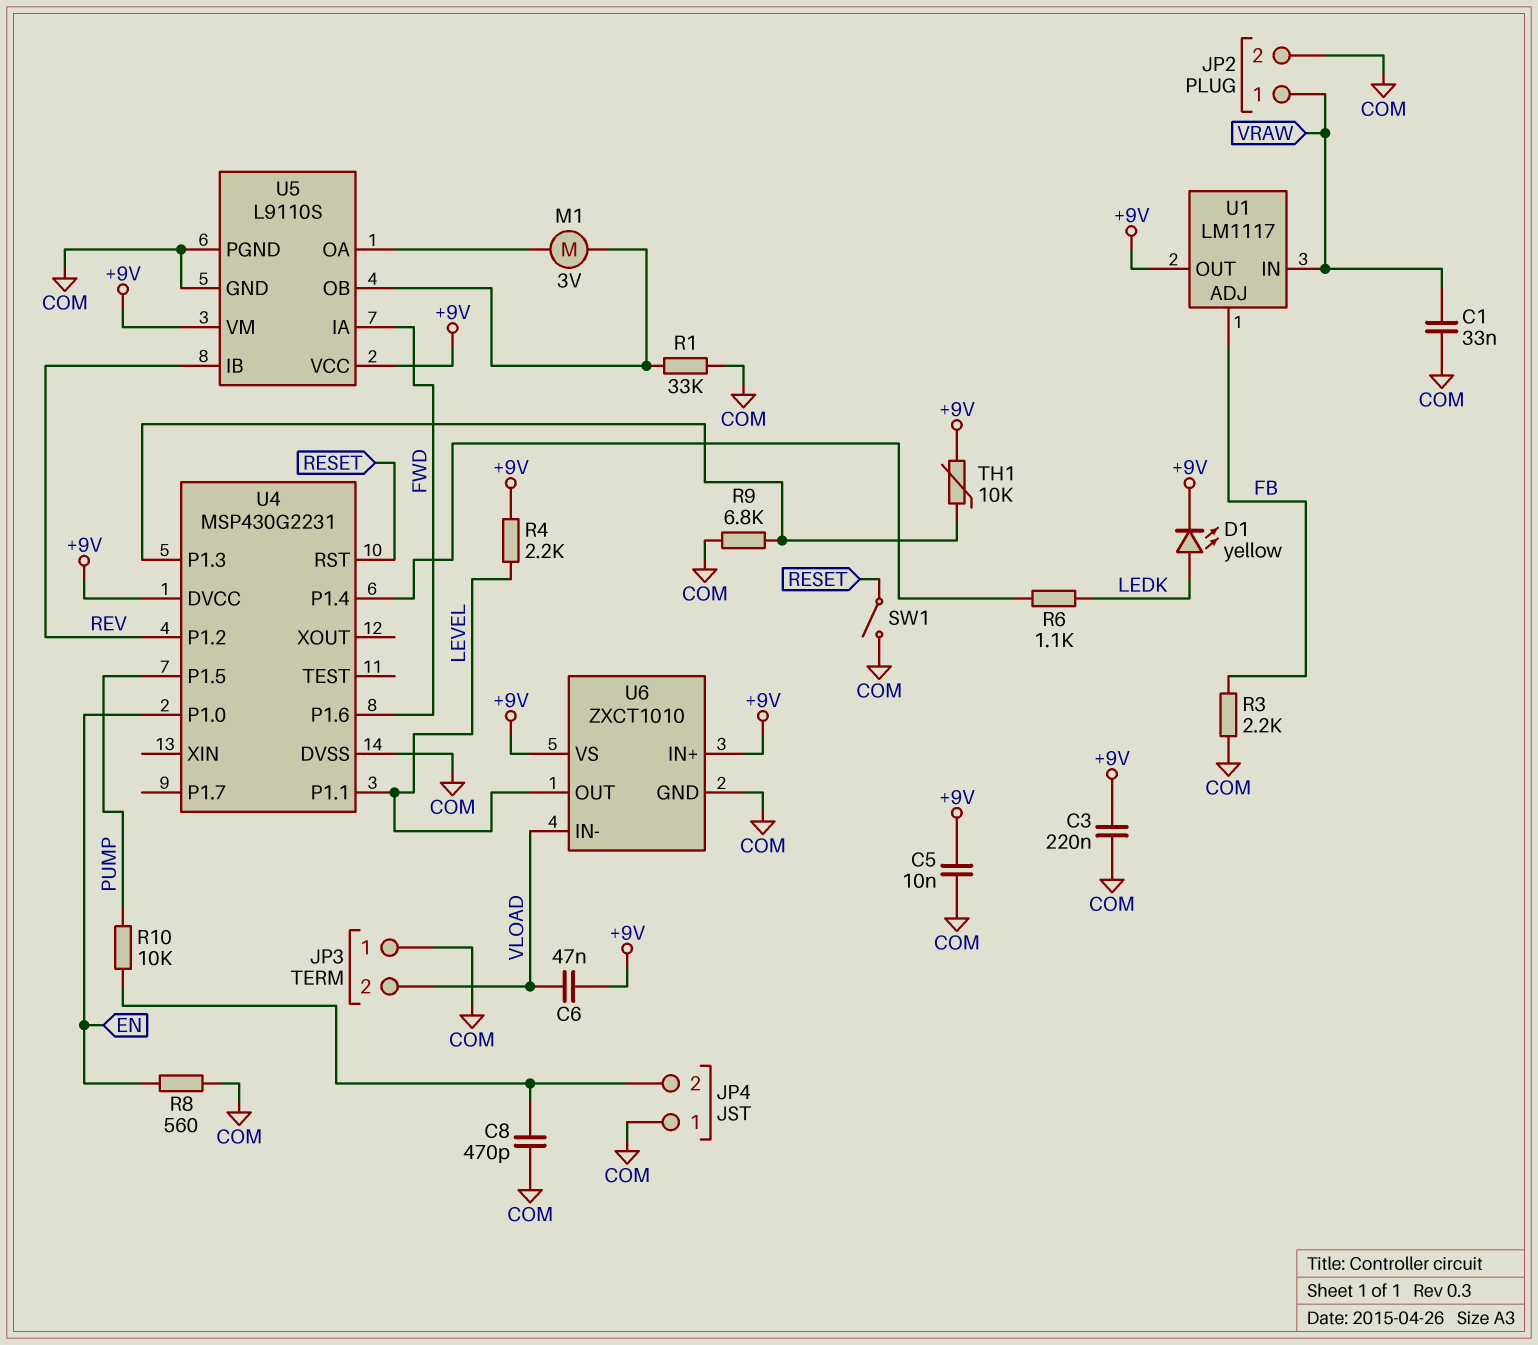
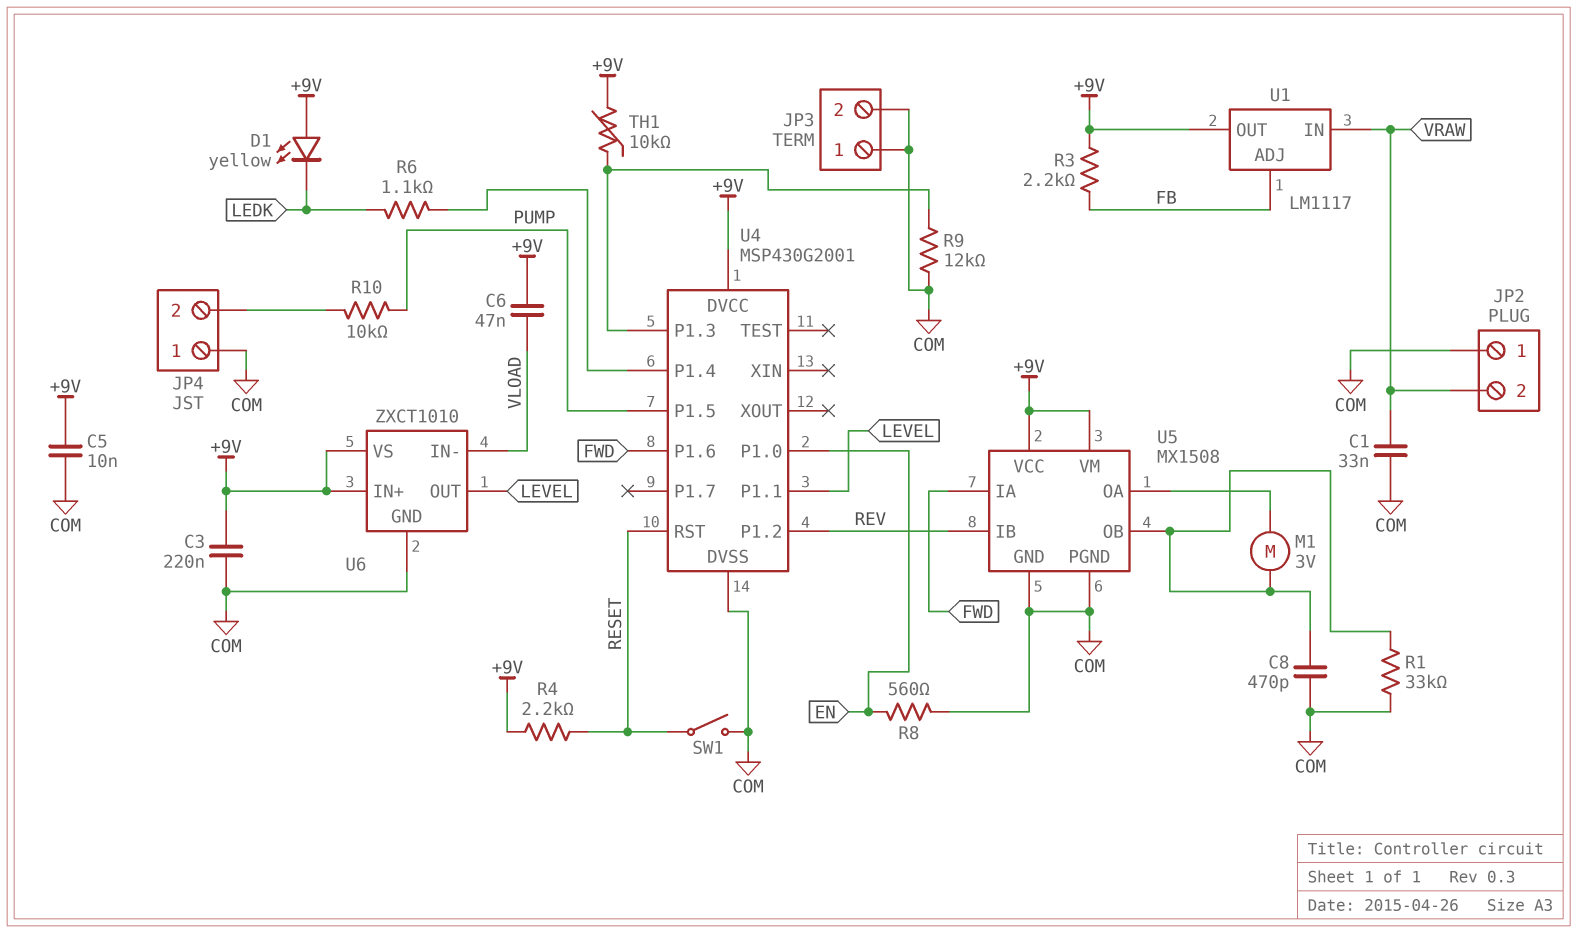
C8: 470pF (COM, JP4/2) -> 470pF (COM, U5/OB)
D1: LED yellow (A LEDK, K +9V) -> LED yellow (A +9V, K LEDK)
JP2 pin 1: VRAW -> COM
JP2 pin 2: COM -> VRAW
JP3 pin 2: VLOAD -> COM
R3: 2.2k (COM, FB) -> 2.2k (+9V, FB)
R4: 2.2k (+9V, LEVEL) -> 2.2k (+9V, RESET)
R9: 6.8k (COM, U4/P1.3) -> 12k (COM, U4/P1.3)
U4: MSP430G2231 -> MSP430G2001
U5: L9110S -> MX1508

